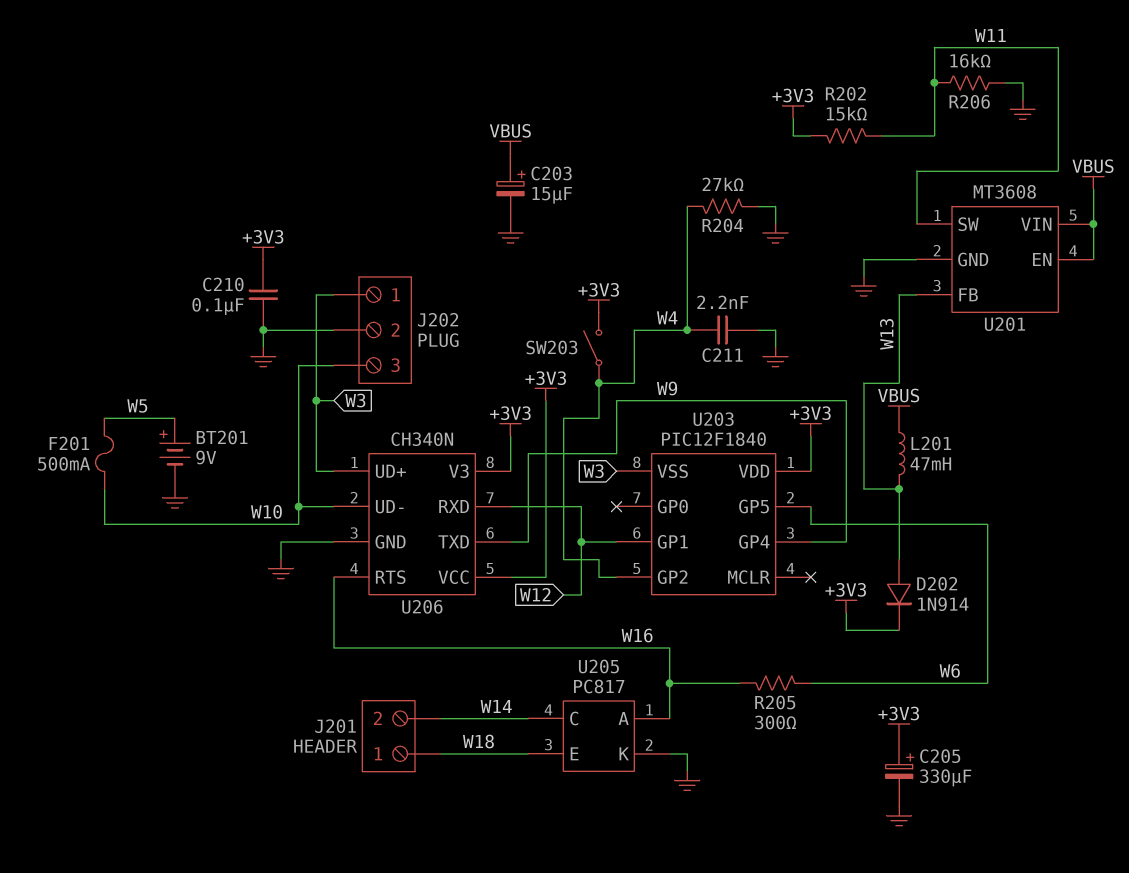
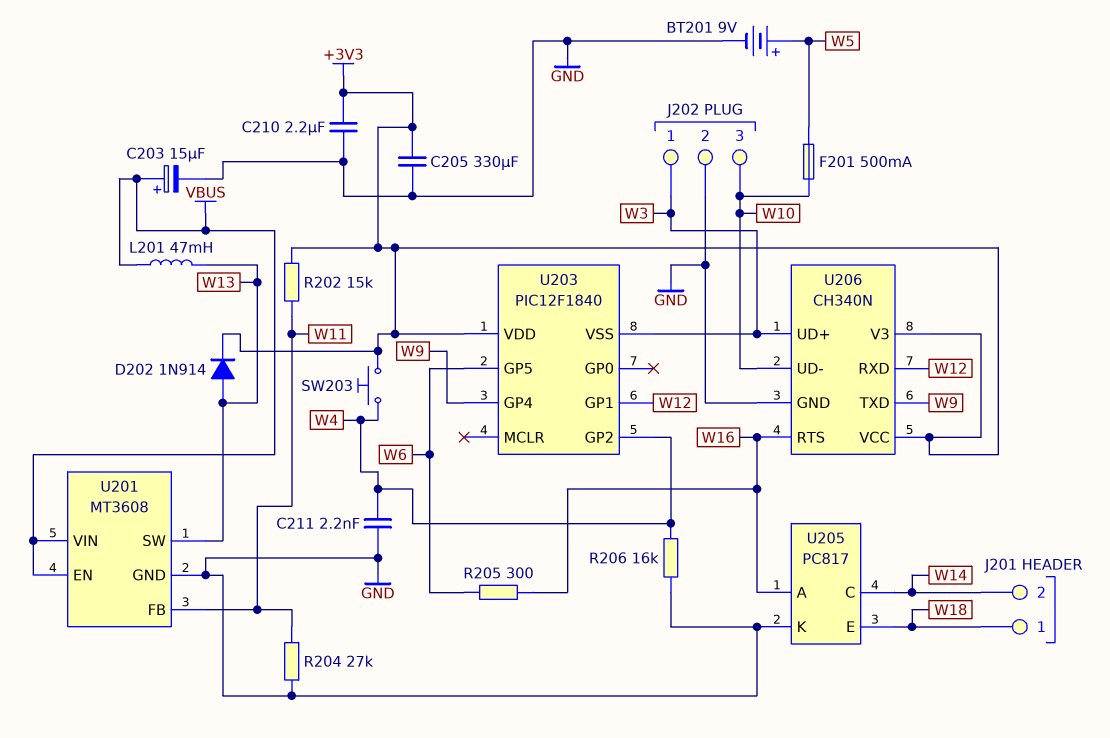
C205: 330uF (plus +3V3, minus GND) -> 330uF (+3V3, GND)
C210: 100nF (+3V3, GND) -> 2.2uF (+3V3, GND)
R204: 27k (GND, W4) -> 27k (GND, W11)
R206: 16k (GND, W11) -> 16k (GND, W4)
SW203: switch (+3V3, W4) -> button (+3V3, W4)
U201 pin FB: W13 -> W11
U201 pin SW: W11 -> W13

